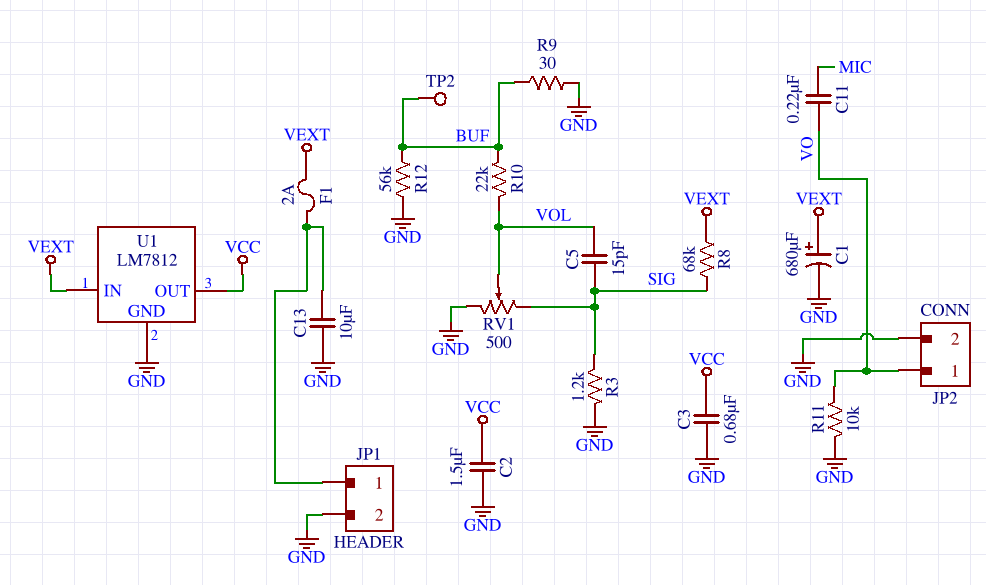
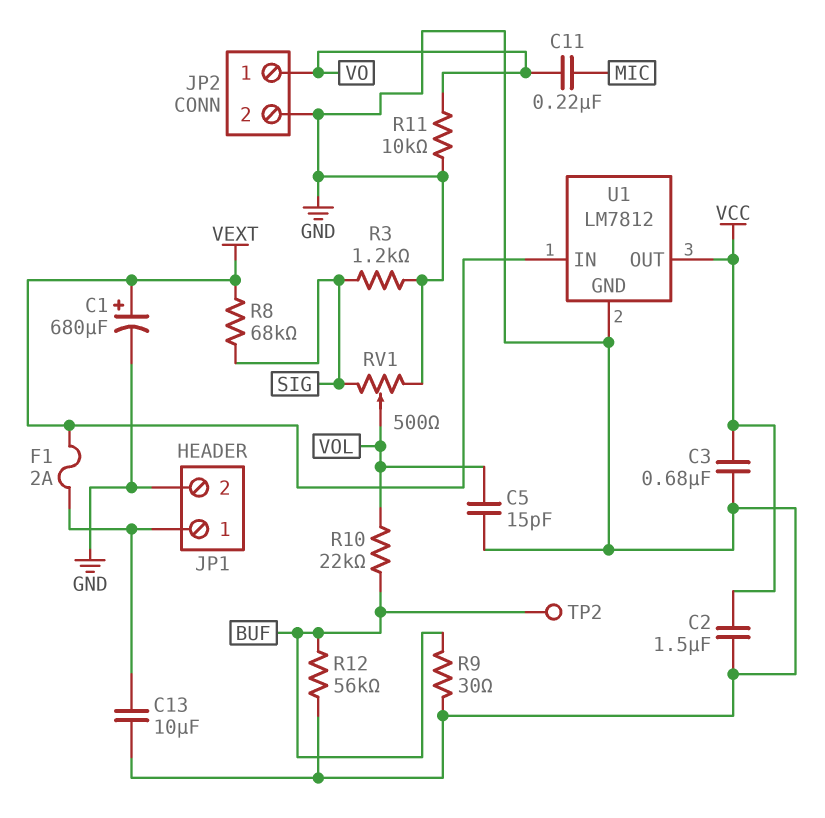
C5: 15pF (SIG, VOL) -> 15pF (GND, VOL)

